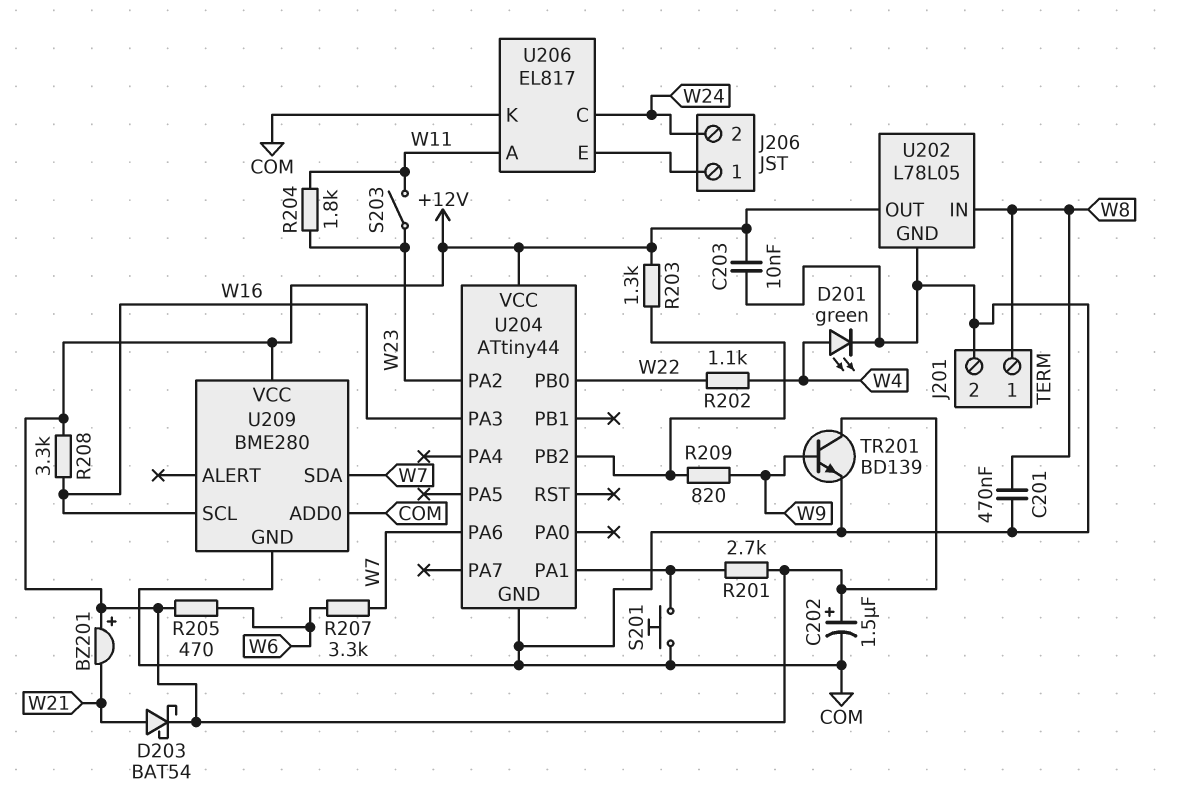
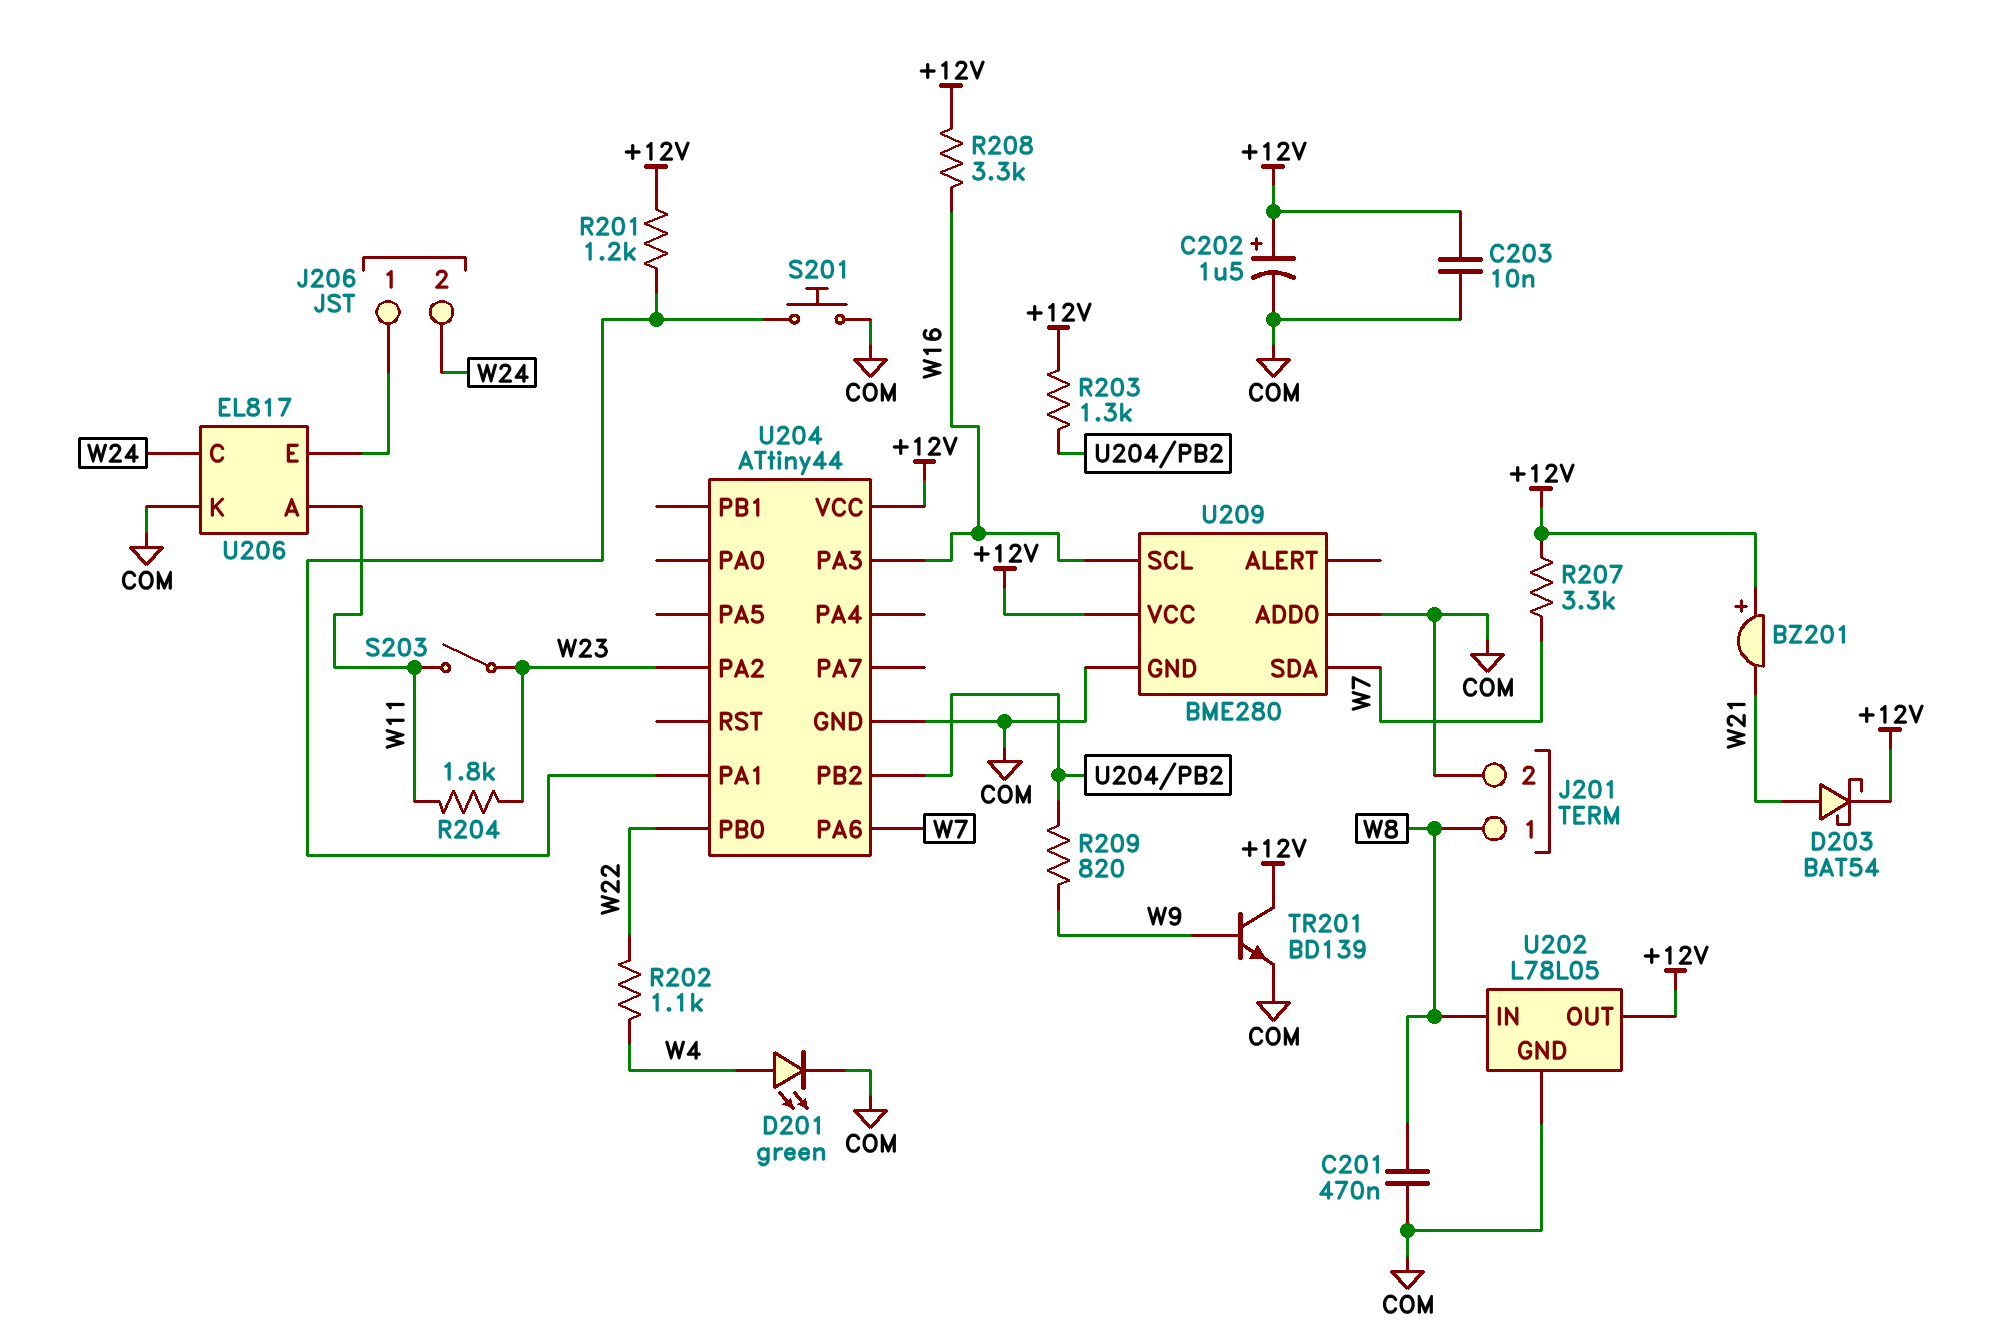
R201: 2.7k (+12V, U204/PA1) -> 1.2k (+12V, U204/PA1)
R205: 470 (+12V, W6) -> none
R207: 3.3k (W6, W7) -> 3.3k (+12V, W7)

